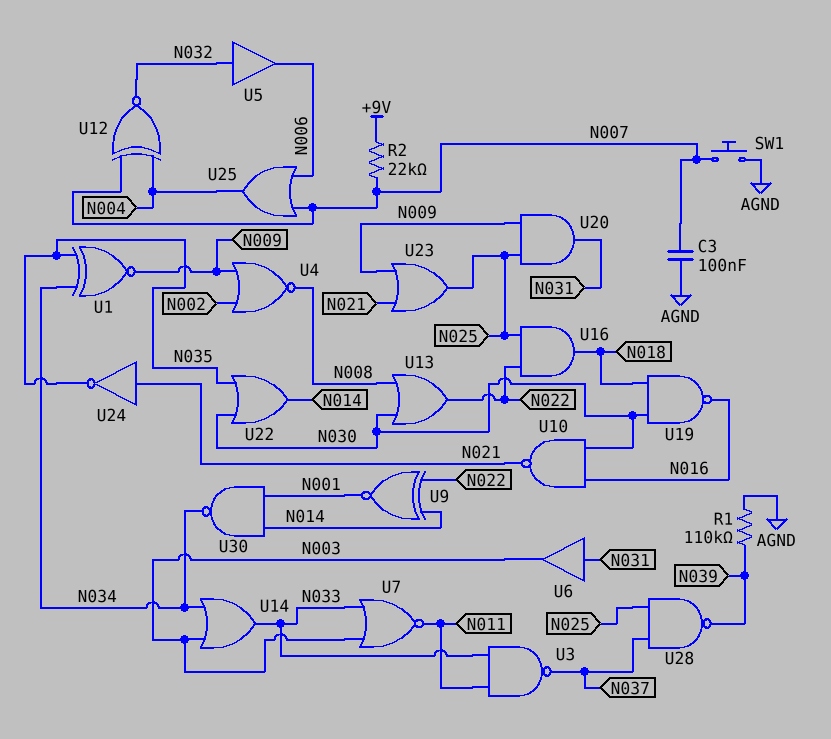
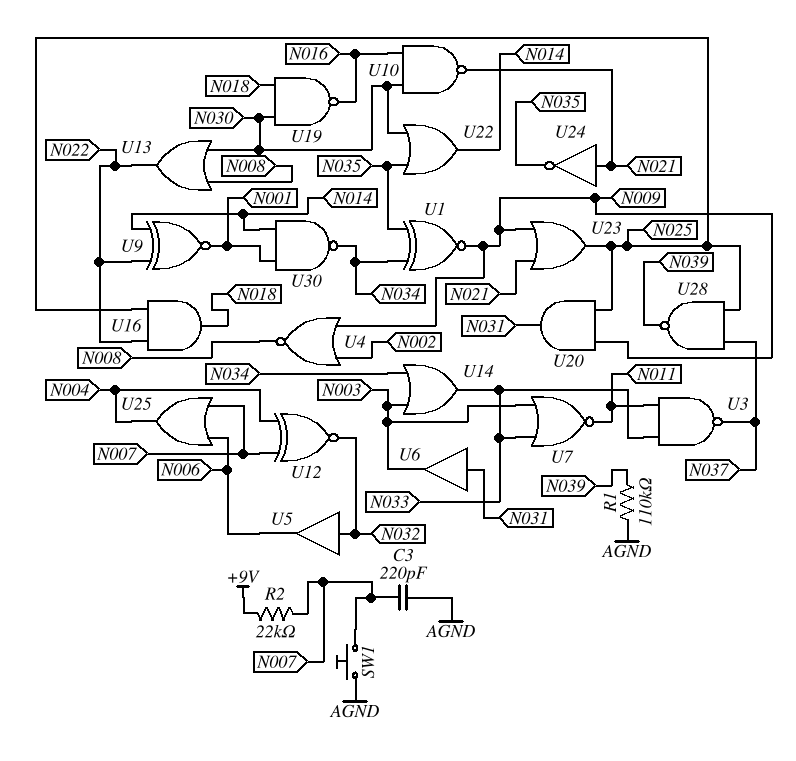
C3: 100nF (AGND, N007) -> 220pF (AGND, N007)

